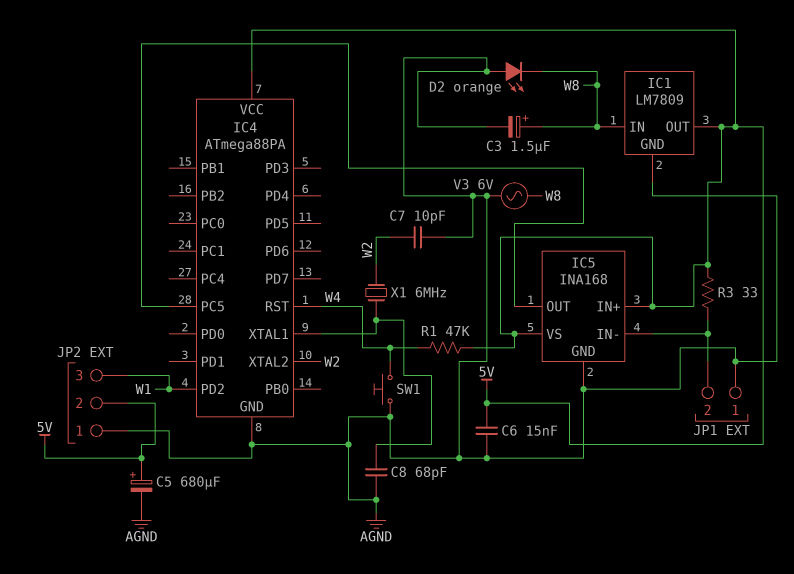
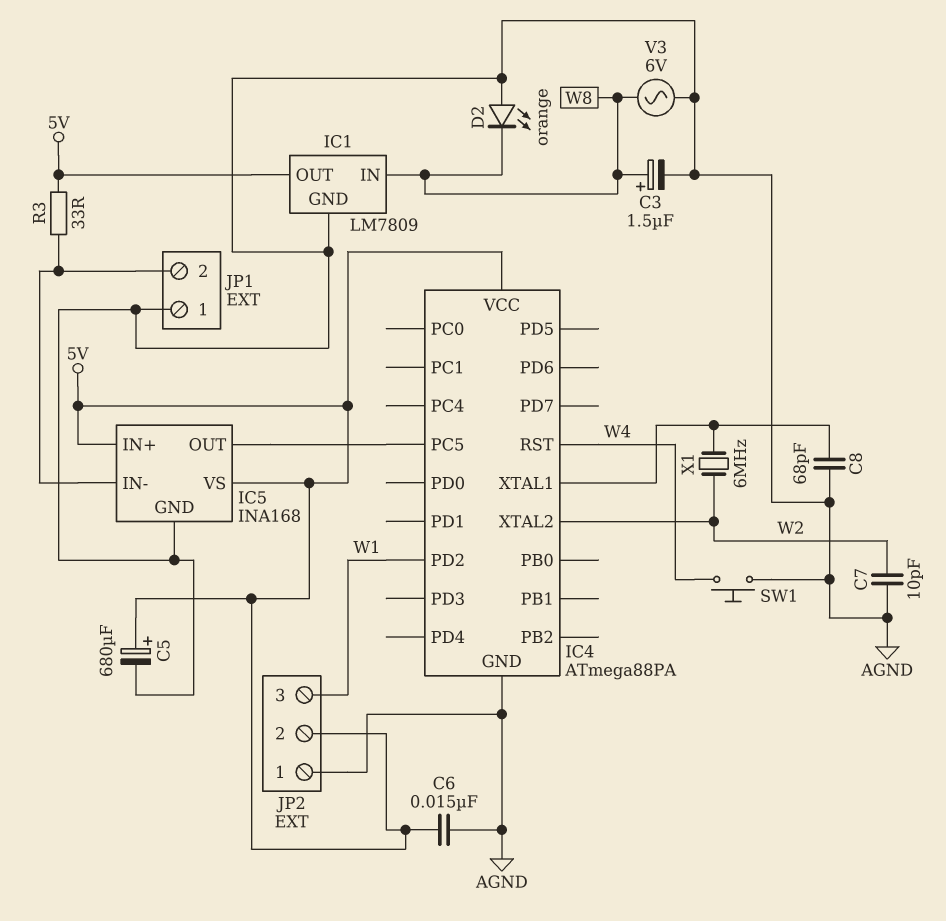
R1: 47k (5V, W4) -> none

